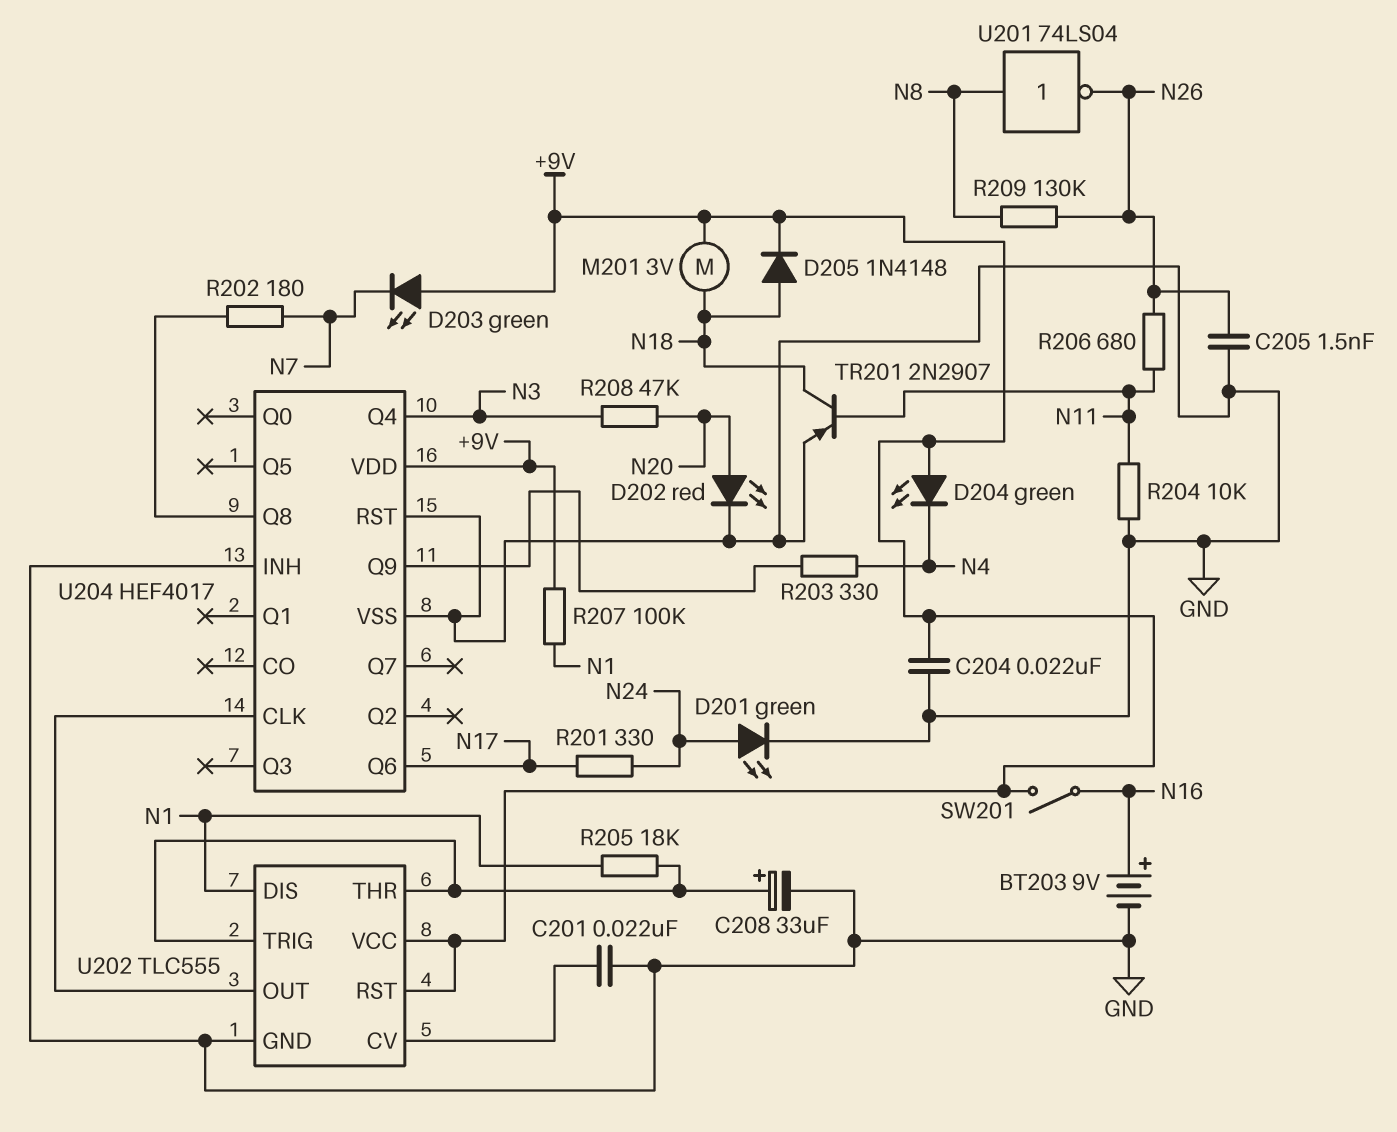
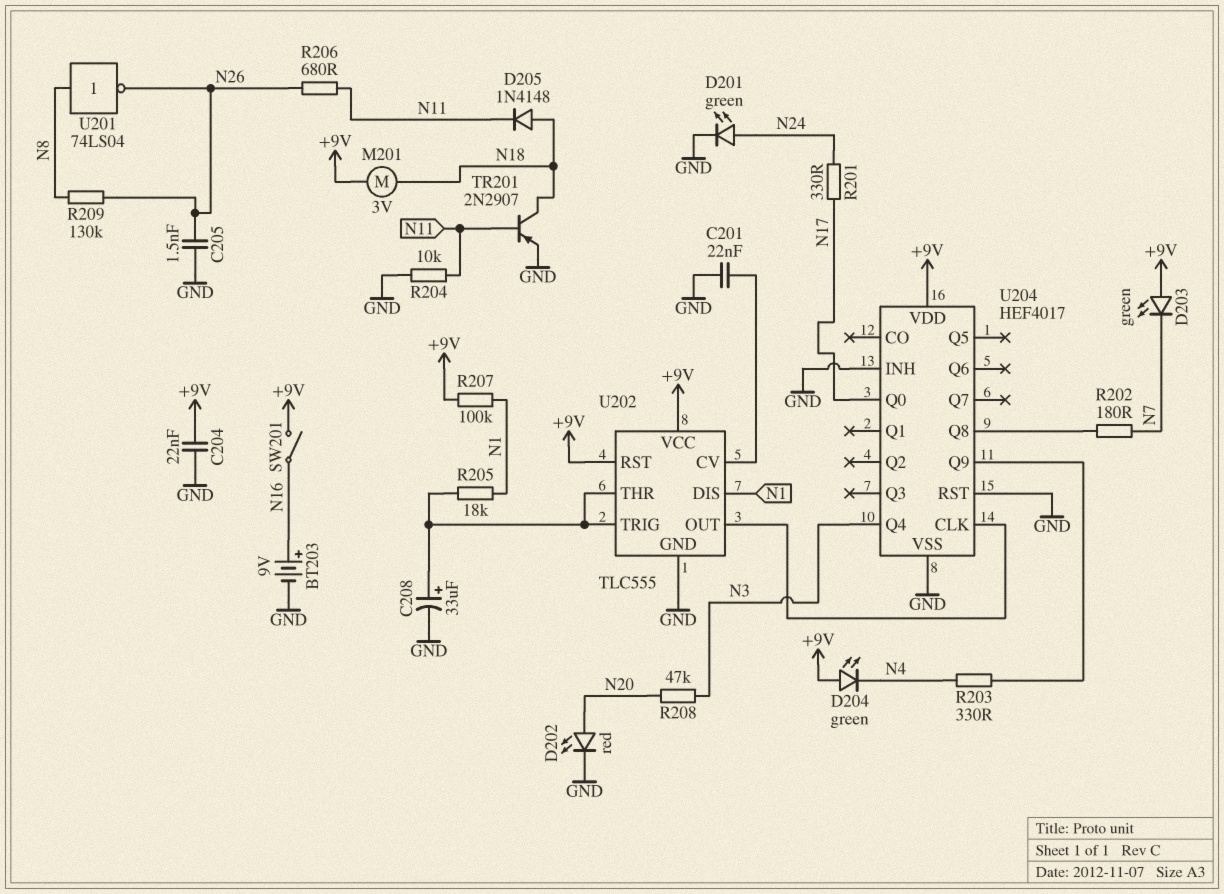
D205: diode 1N4148 (A N18, K +9V) -> diode 1N4148 (A N18, K N11)
U204 pin Q0: none -> N17
U204 pin Q6: N17 -> none

